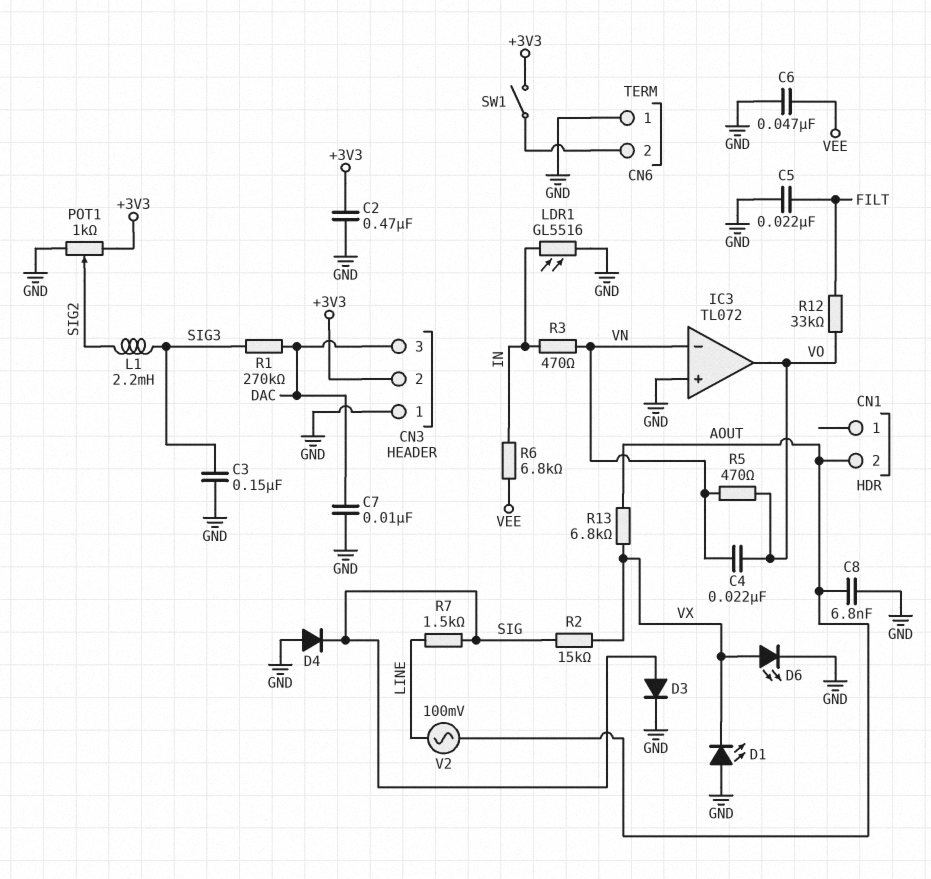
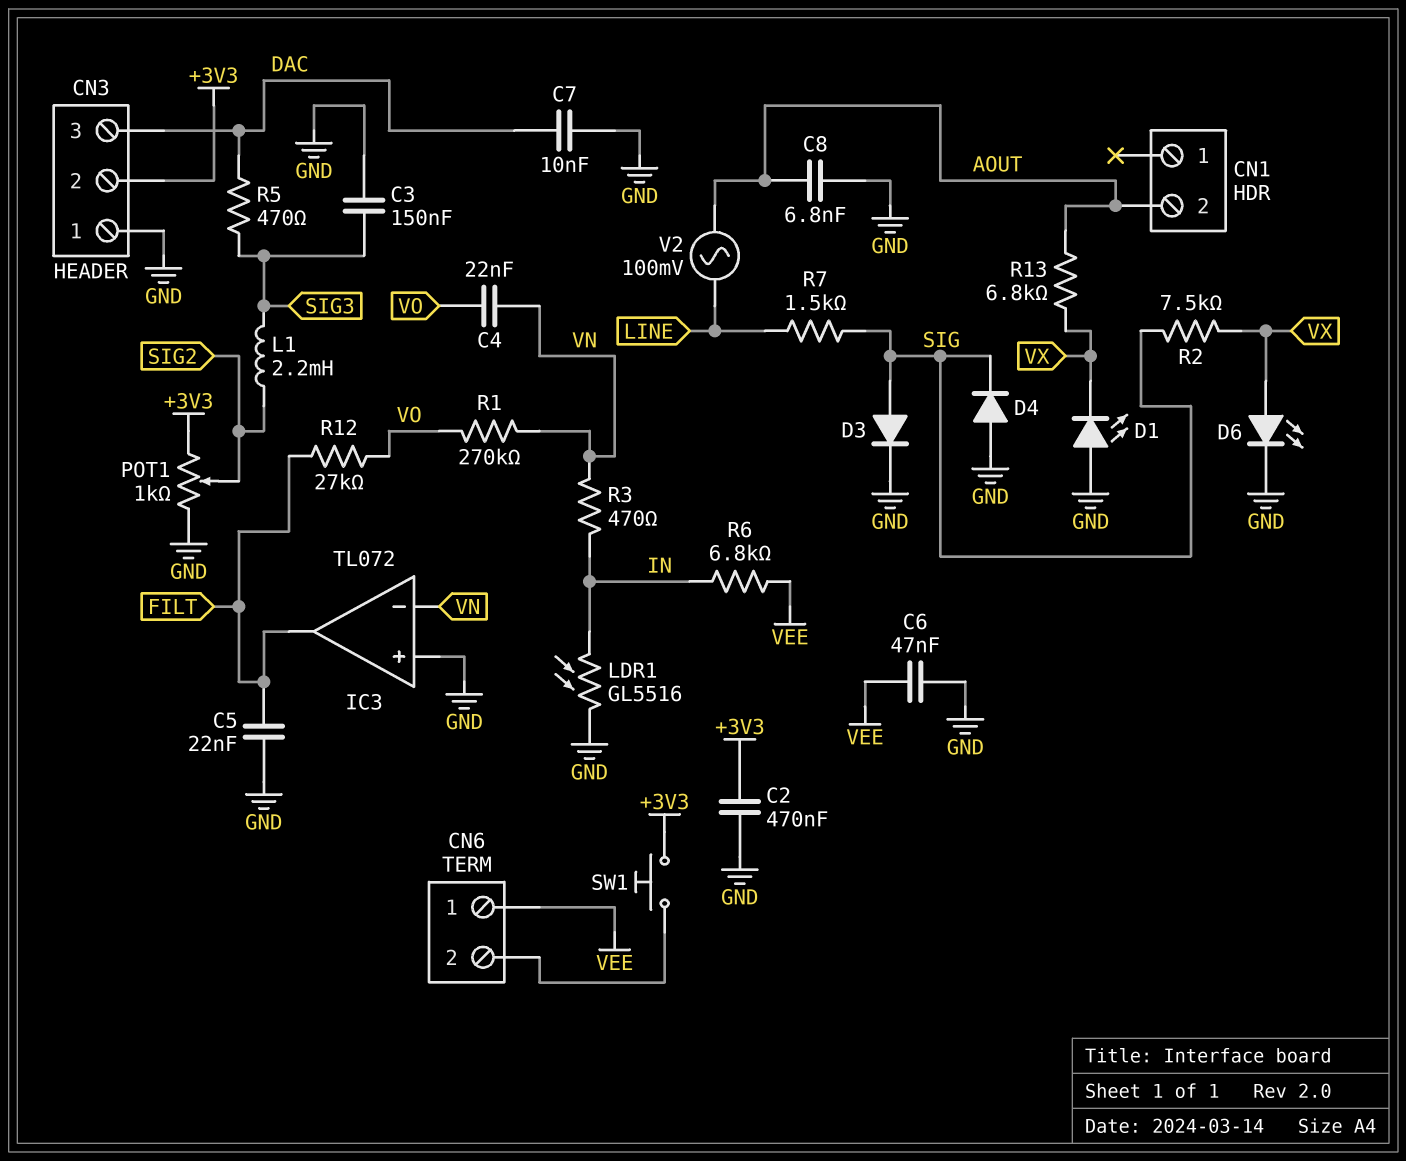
CN6 pin 1: GND -> VEE
IC3 pin out: VO -> FILT
R1: 270k (DAC, SIG3) -> 270k (VN, VO)
R2: 15k (SIG, VX) -> 7.5k (SIG, VX)
R5: 470 (VN, VO) -> 470 (DAC, SIG3)
R12: 33k (FILT, VO) -> 27k (FILT, VO)
SW1: switch (+3V3, CN6/2) -> button (+3V3, CN6/2)

